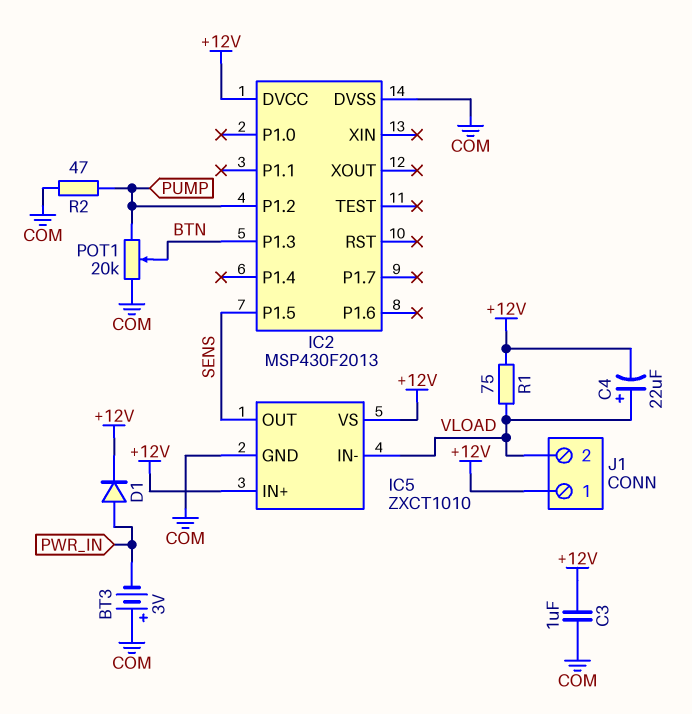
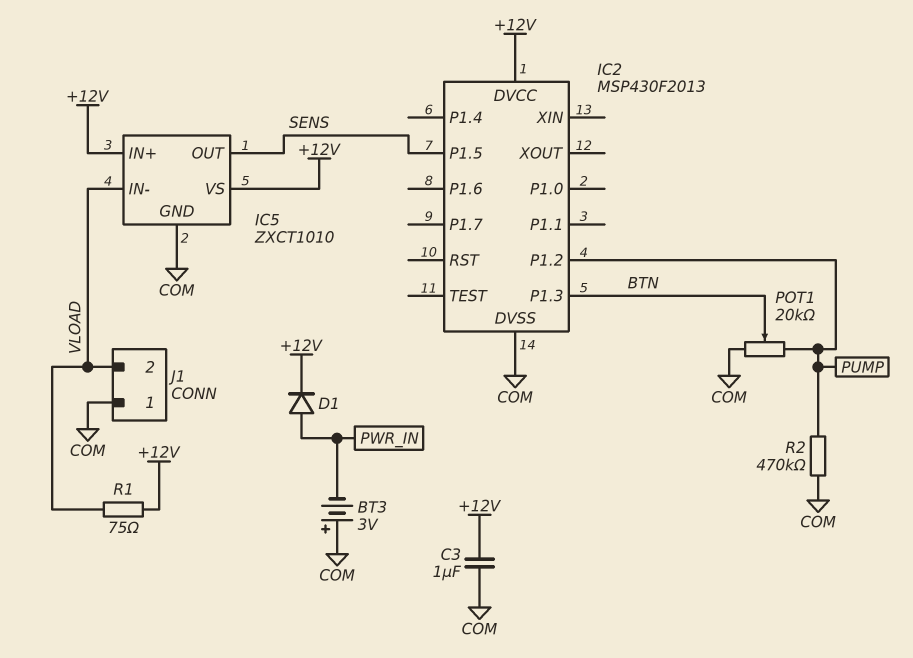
C4: 22uF (plus VLOAD, minus +12V) -> none
J1 pin 1: +12V -> COM
R2: 47 (COM, PUMP) -> 470k (COM, PUMP)

